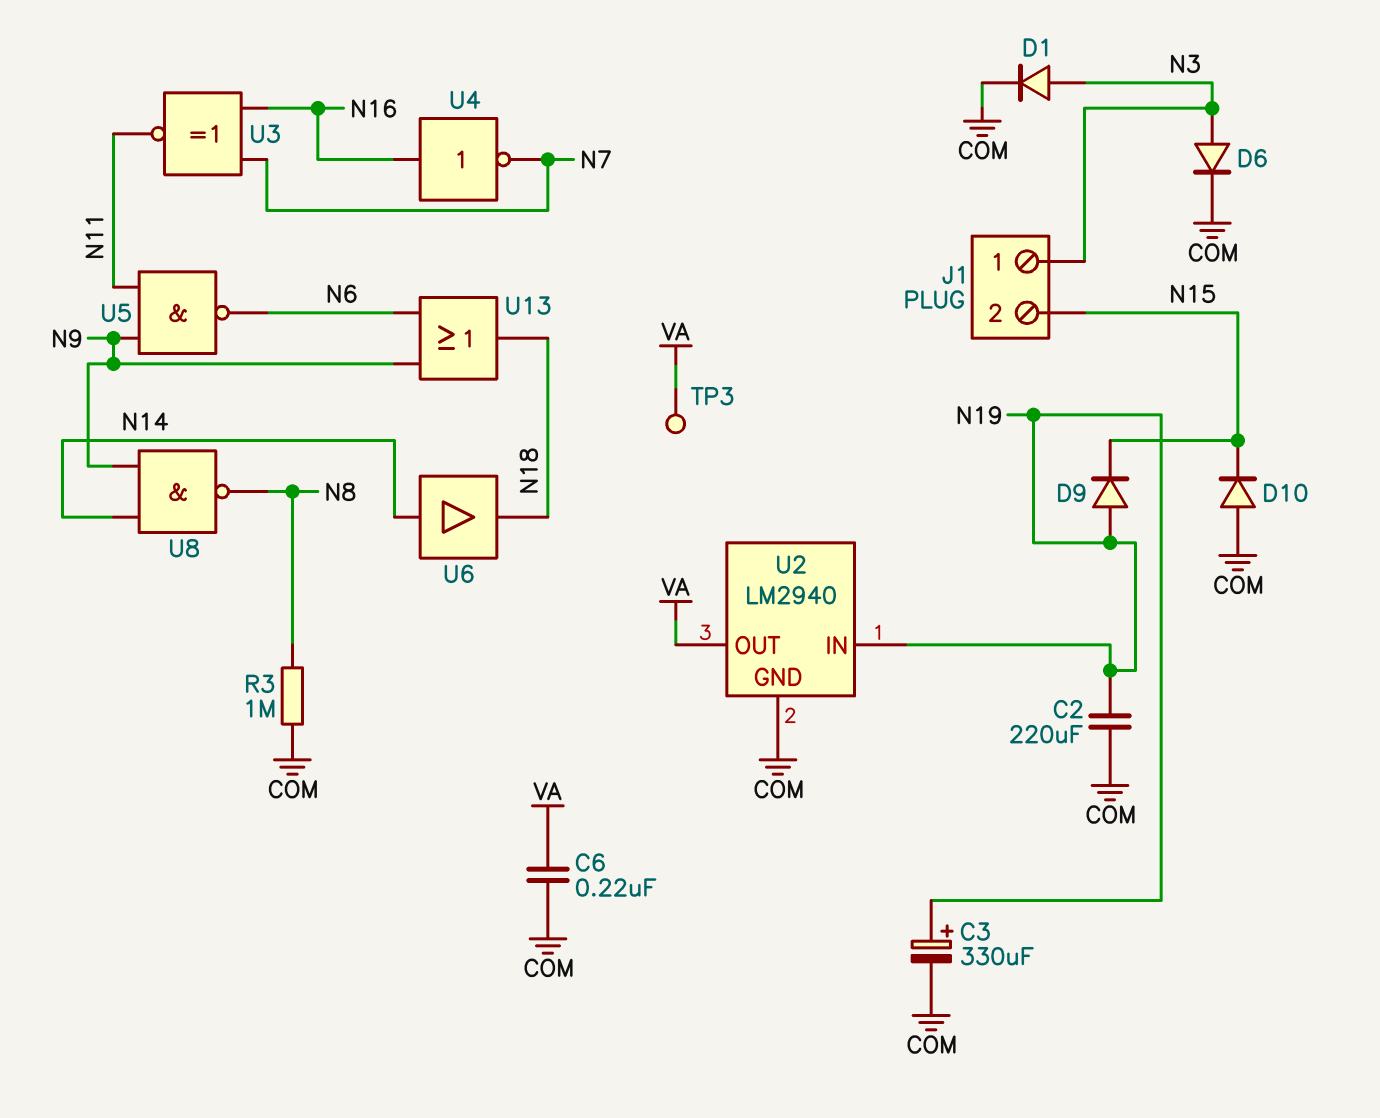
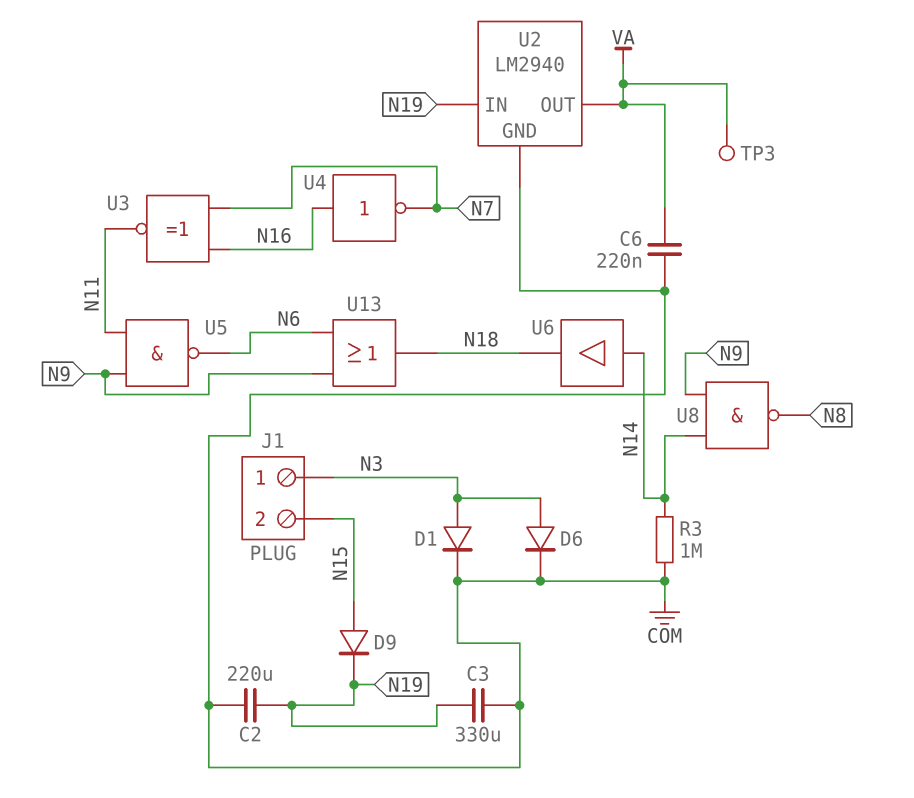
C3: 330uF (plus N19, minus COM) -> 330uF (COM, N19)
D9: diode (A N19, K N15) -> diode (A N15, K N19)
D10: diode (A COM, K N15) -> none
R3: 1M (COM, N8) -> 1M (COM, N14)

